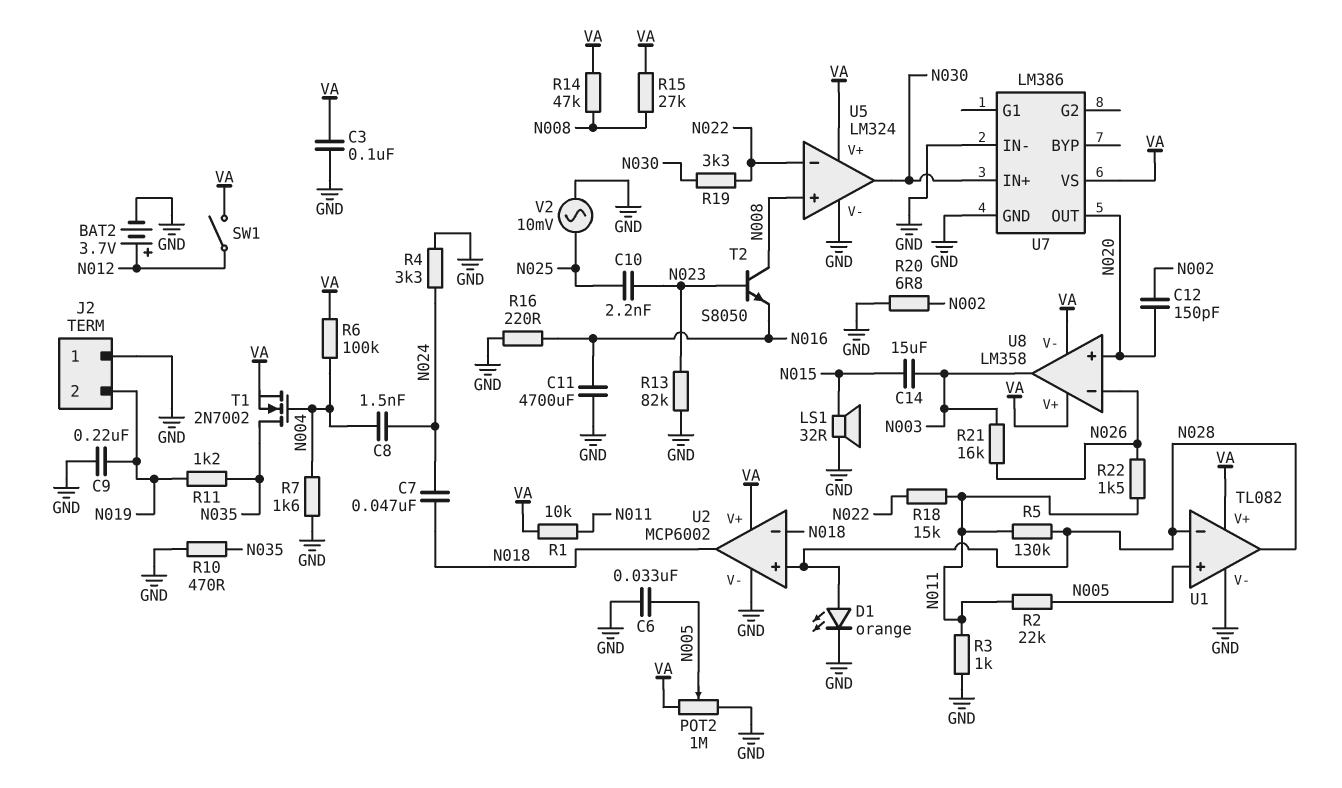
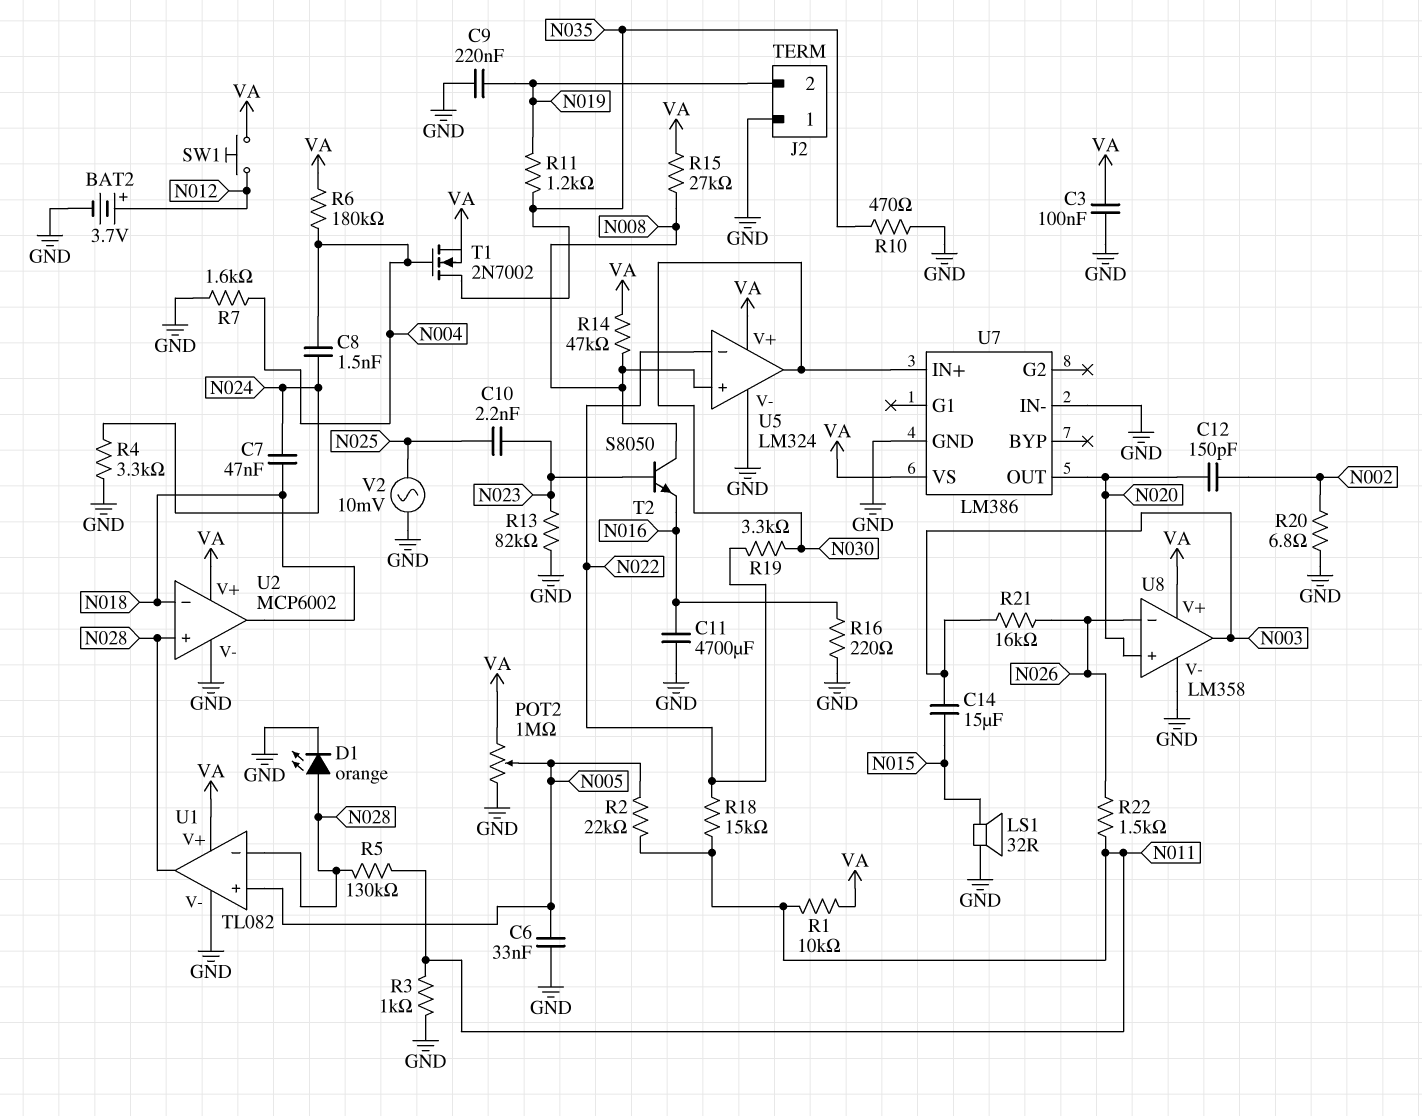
R6: 100k (N004, VA) -> 180k (N004, VA)
SW1: switch (N012, VA) -> button (N012, VA)
U8 pin V-: VA -> GND

